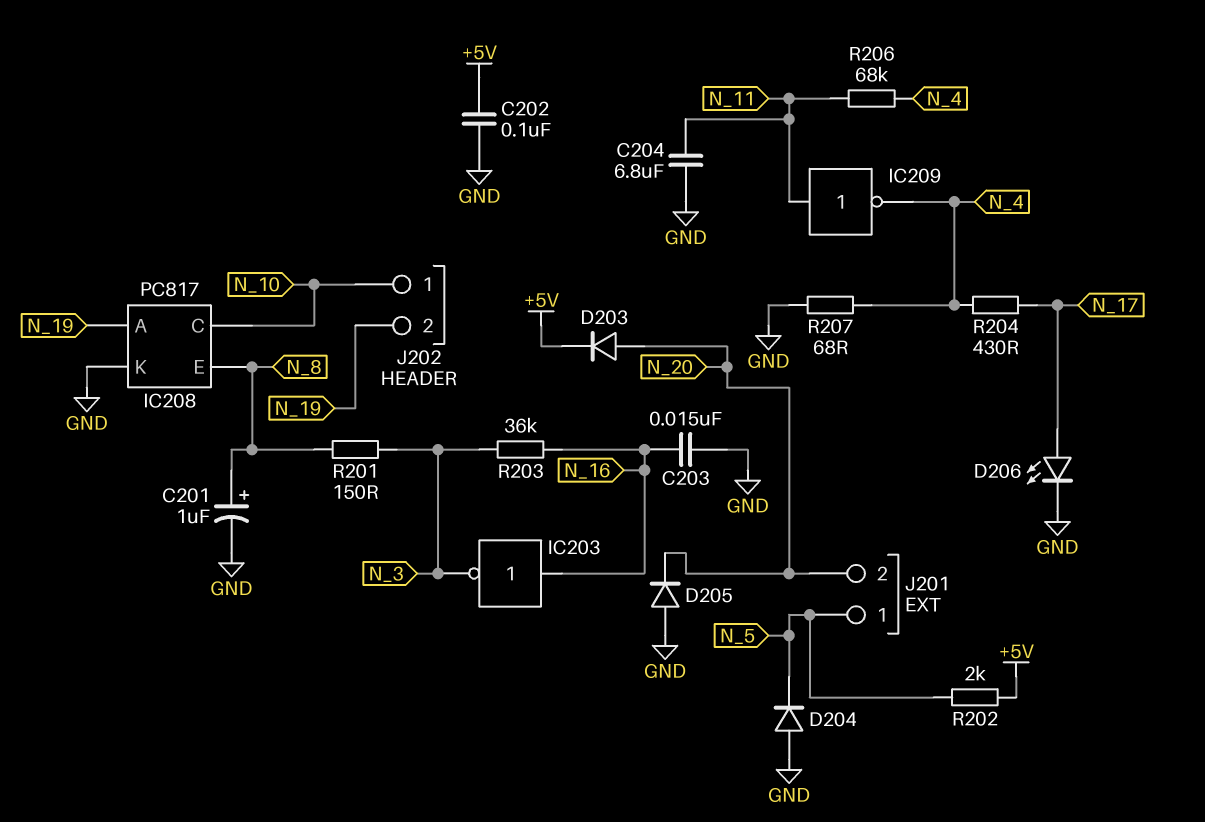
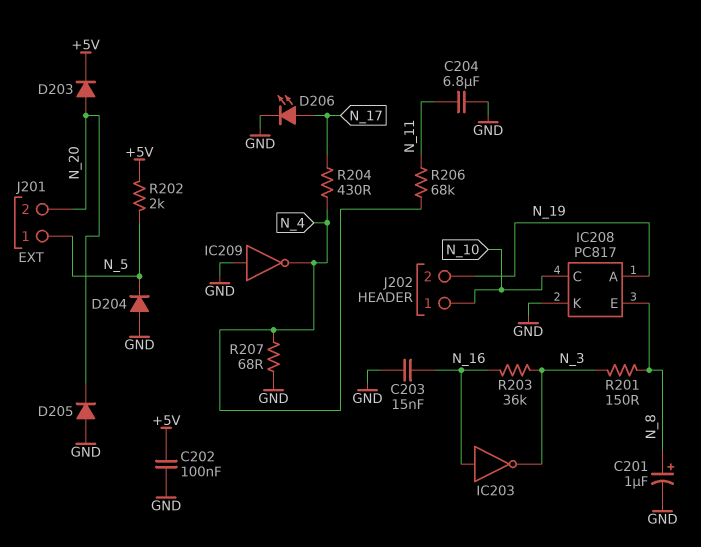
IC209: NOT (in N_11, out N_4) -> NOT (in GND, out N_4)

